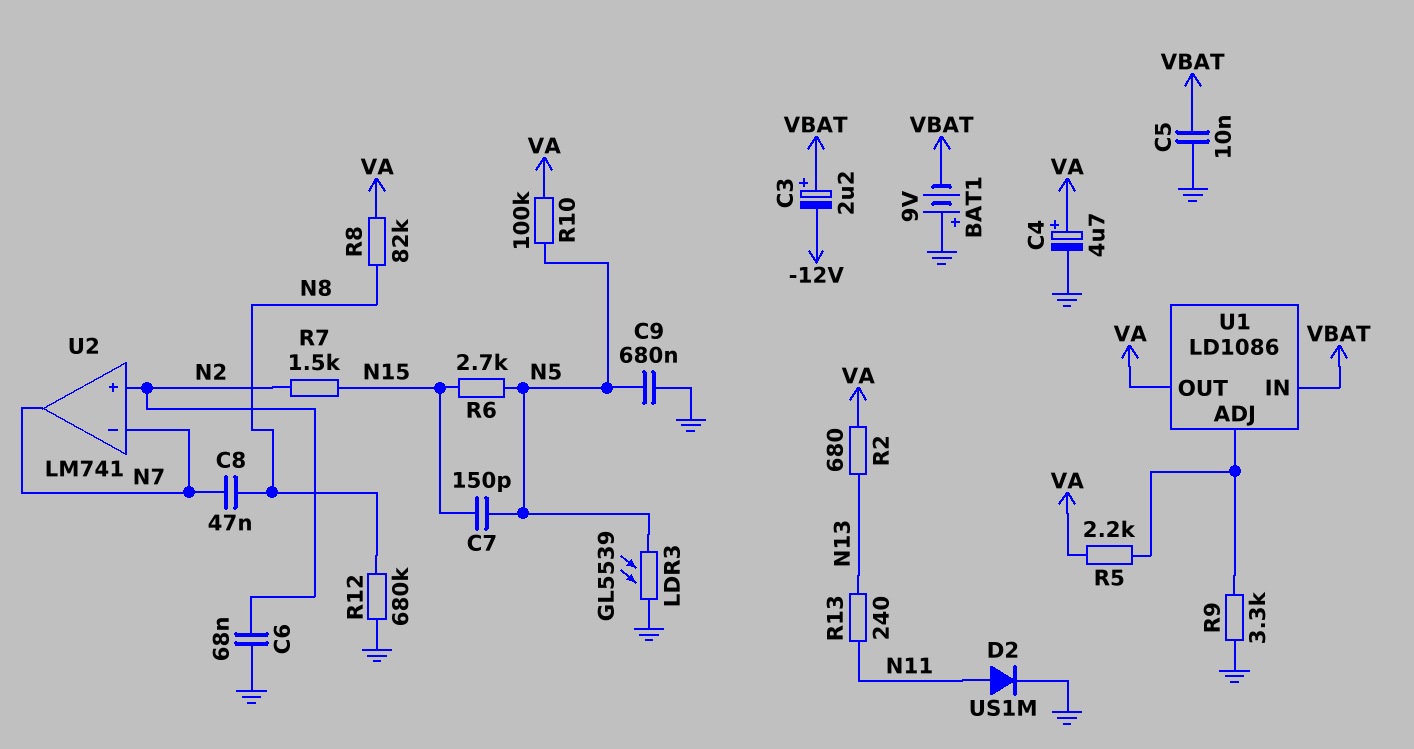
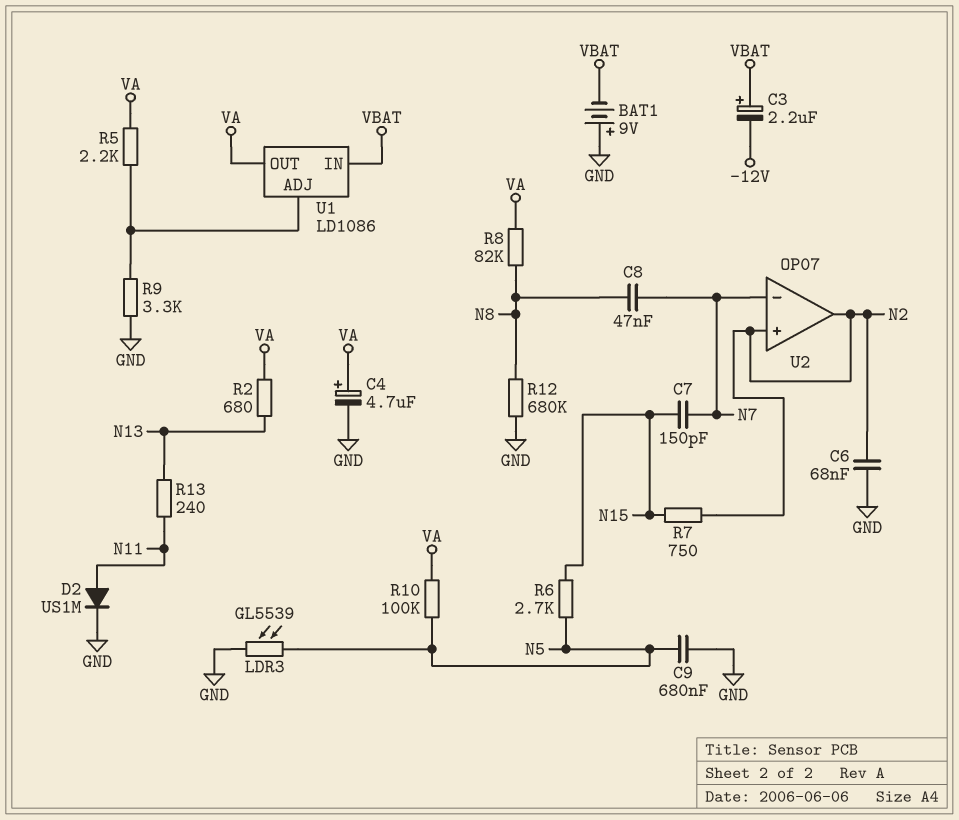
C5: 10nF (GND, VBAT) -> none
C7: 150pF (N5, N15) -> 150pF (N7, N15)
R7: 1.5k (N2, N15) -> 750 (N2, N15)
U2: LM741 -> OP07
U2 pin out: N7 -> N2

